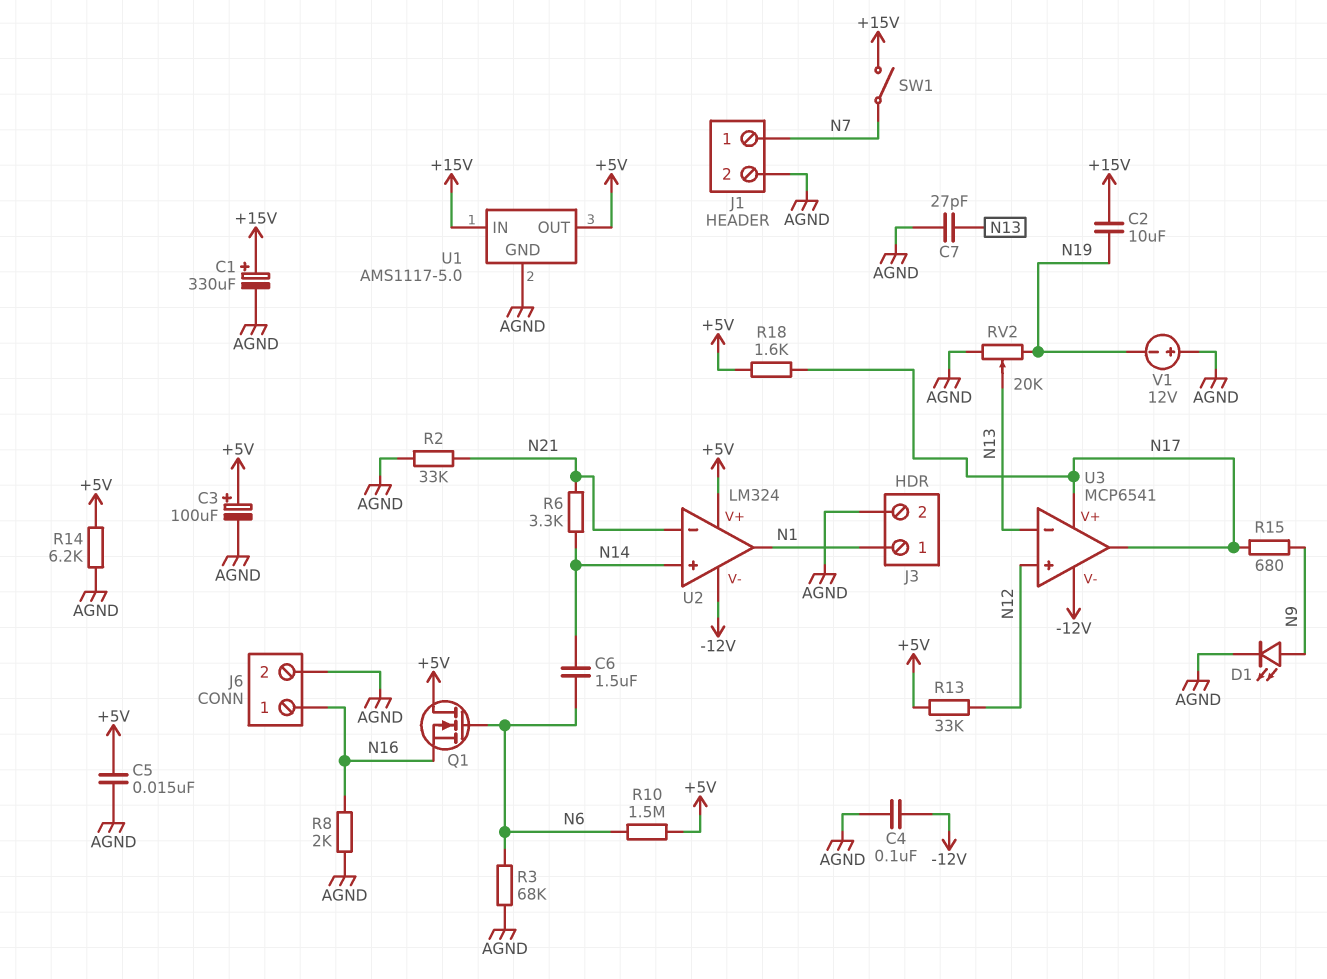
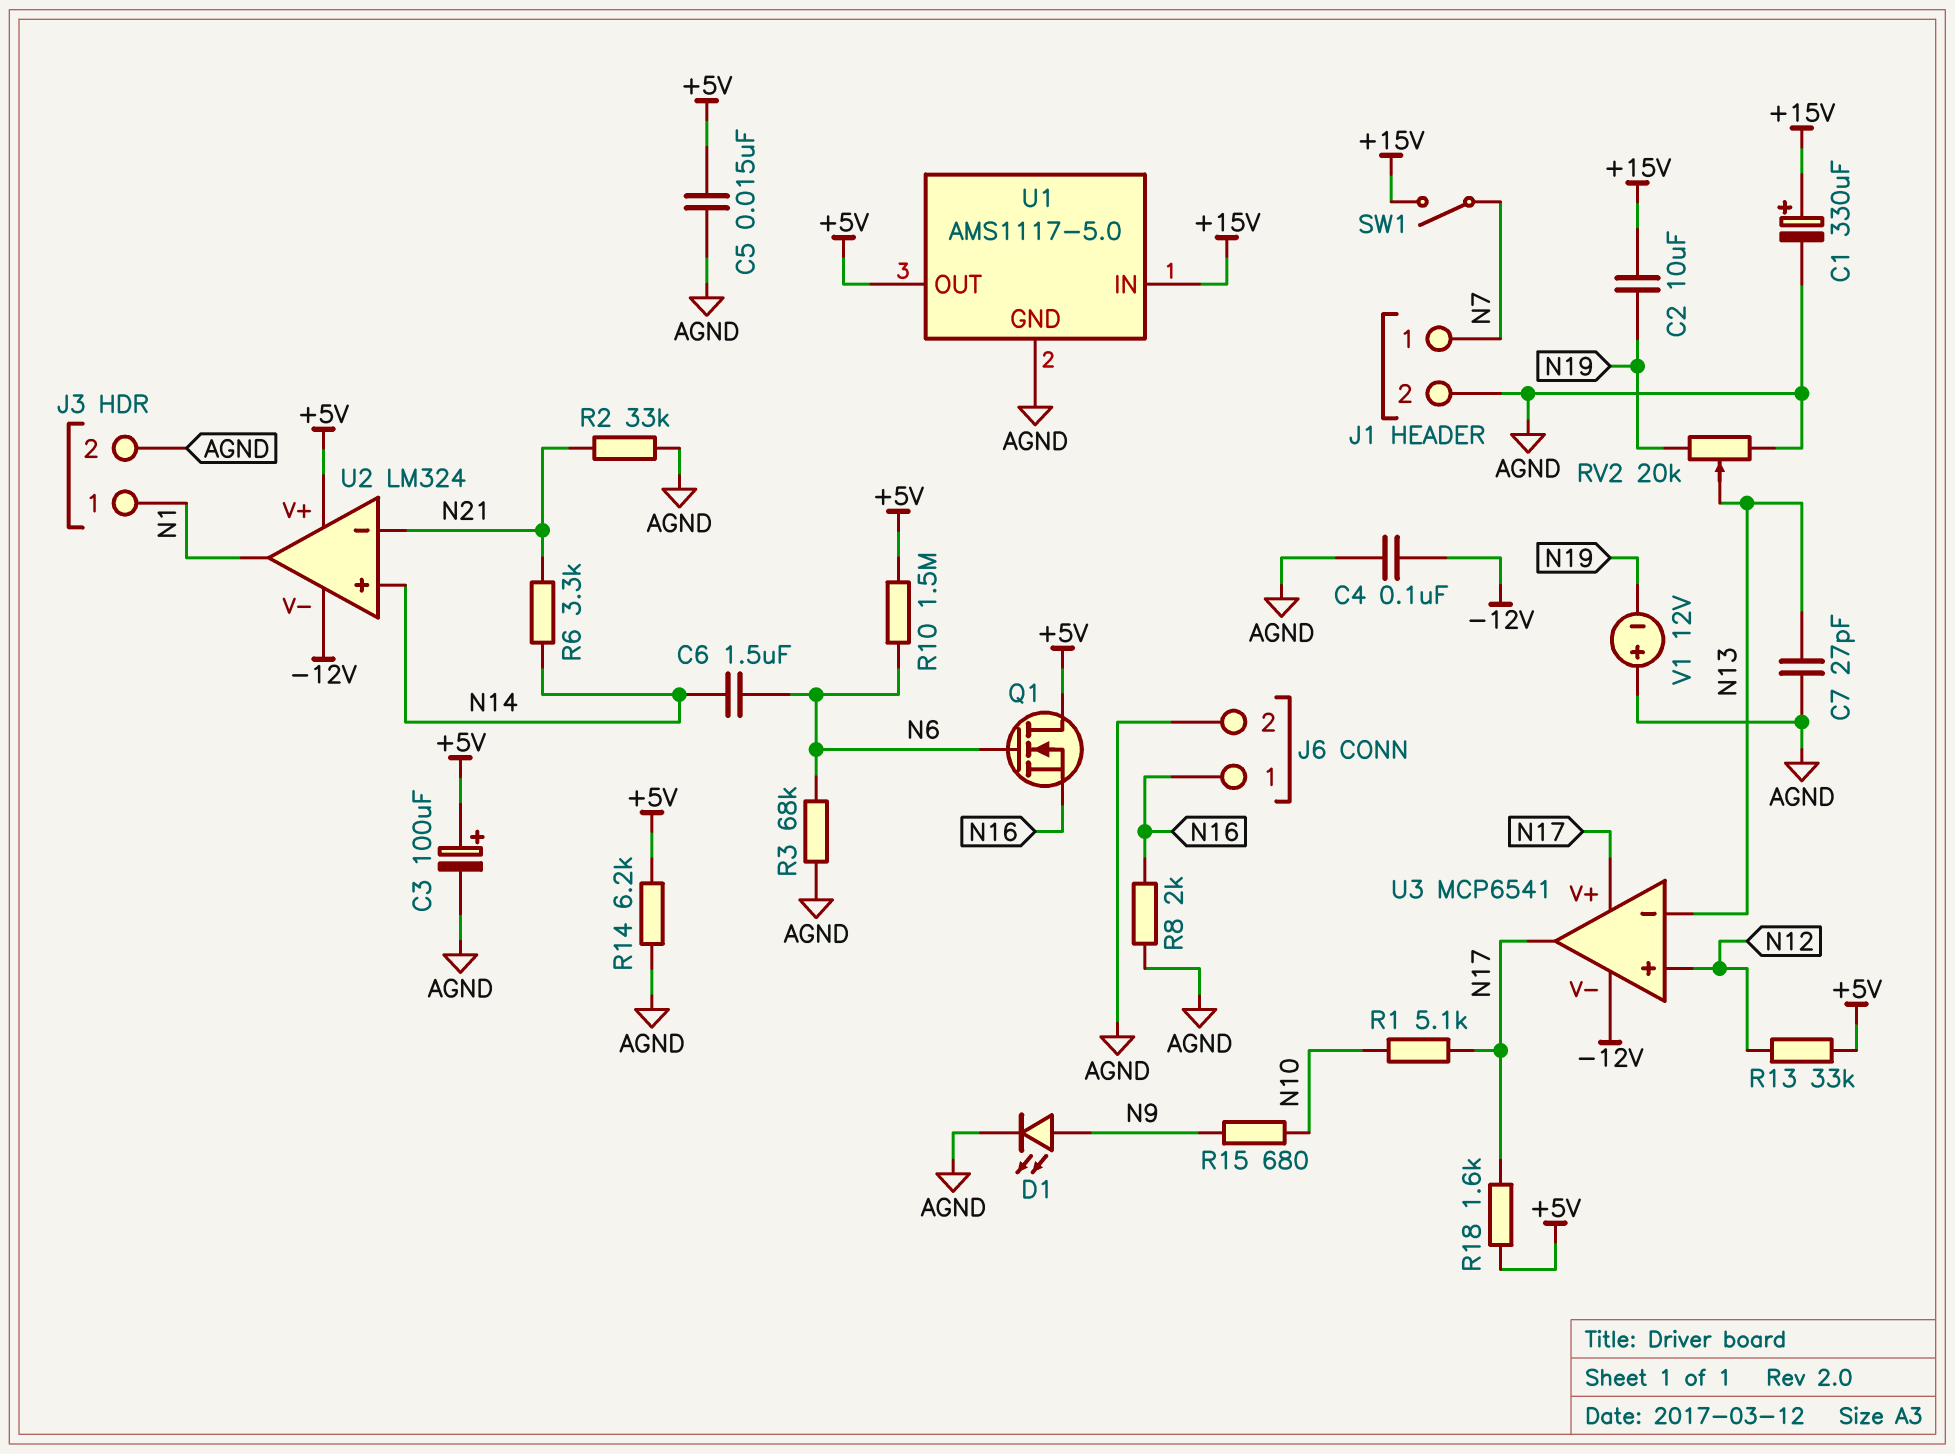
R1: none -> 5.1k (N10, N17)
R15: 680 (N9, N17) -> 680 (N9, N10)

